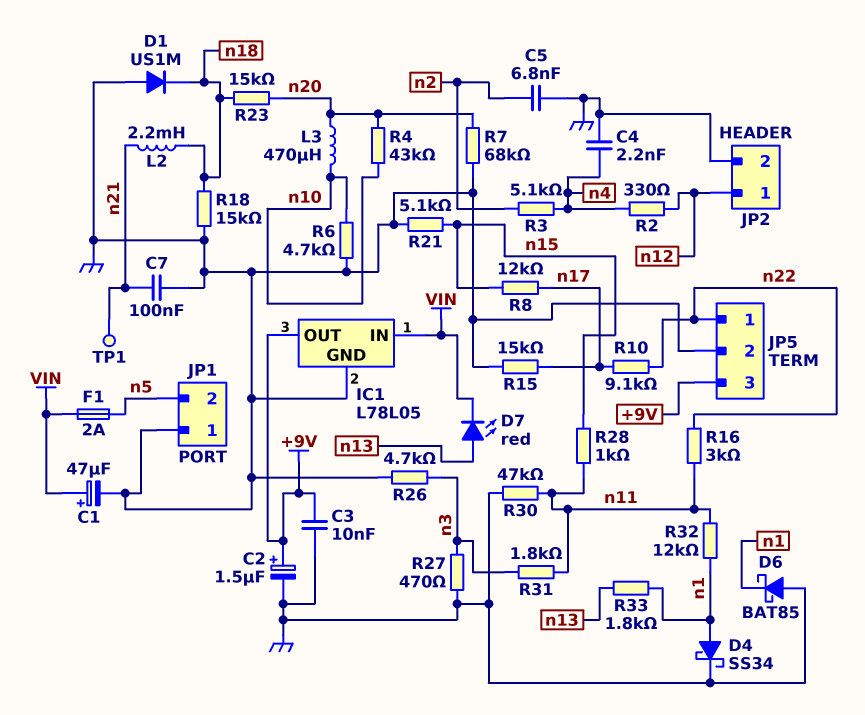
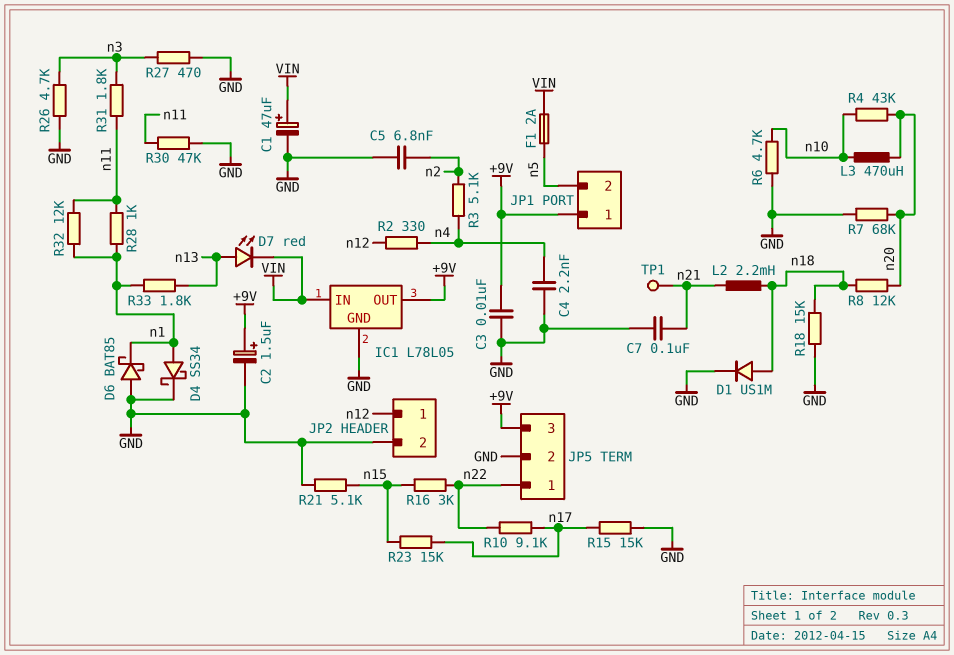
D1: diode US1M (A GND, K n18) -> diode US1M (A n18, K GND)
JP1 pin 1: GND -> +9V
R8: 12k (n15, n17) -> 12k (n18, n20)
R16: 3k (n11, n22) -> 3k (n15, n22)
R23: 15k (n18, n20) -> 15k (n15, n17)
R28: 1k (n11, n15) -> 1k (n1, n11)

